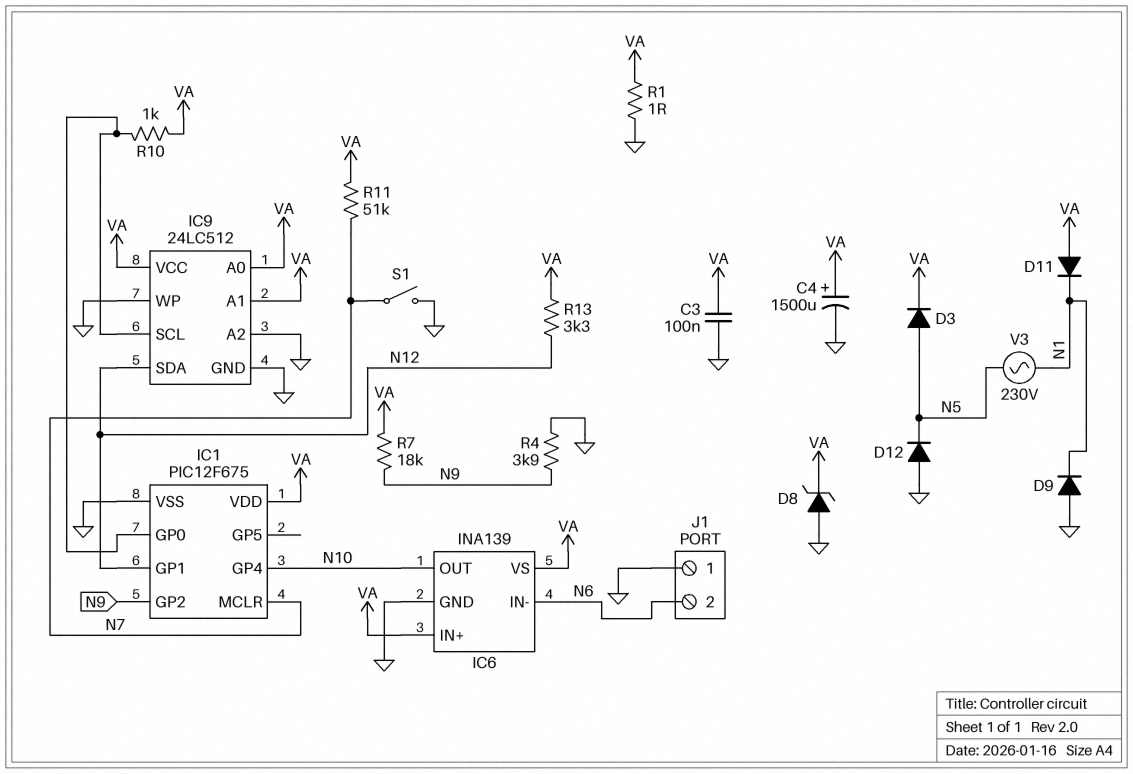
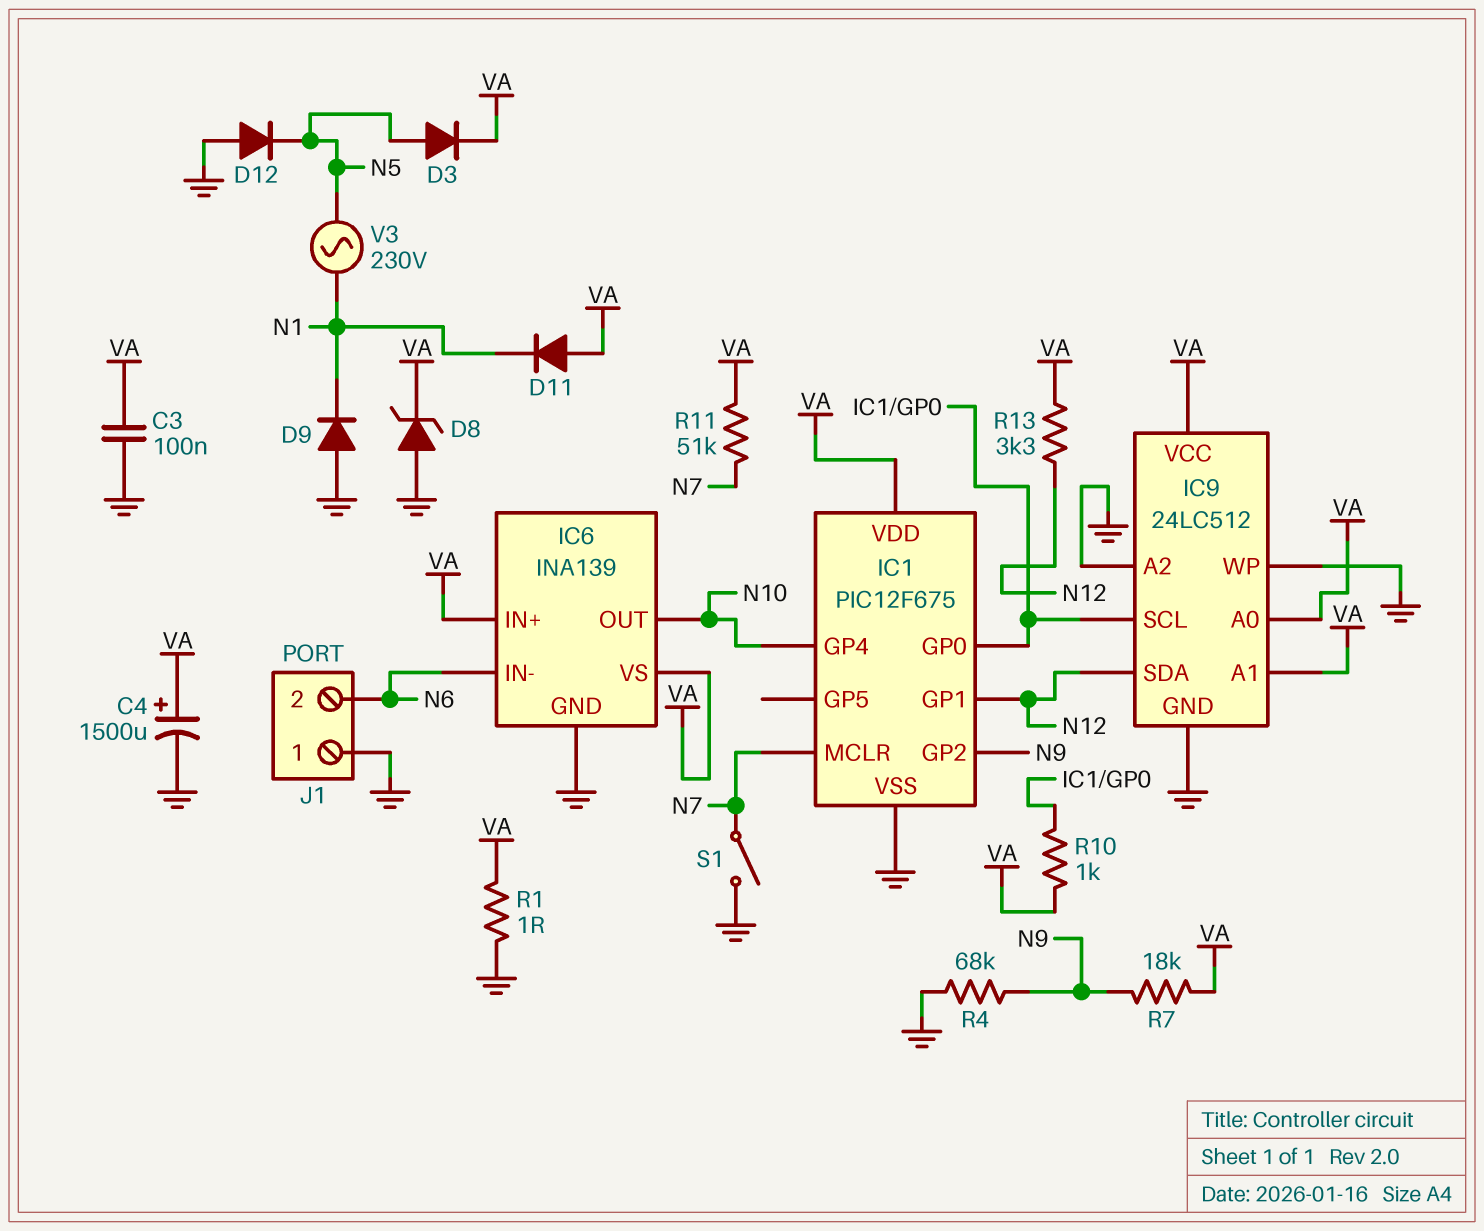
R4: 3.9k (GND, N9) -> 68k (GND, N9)

